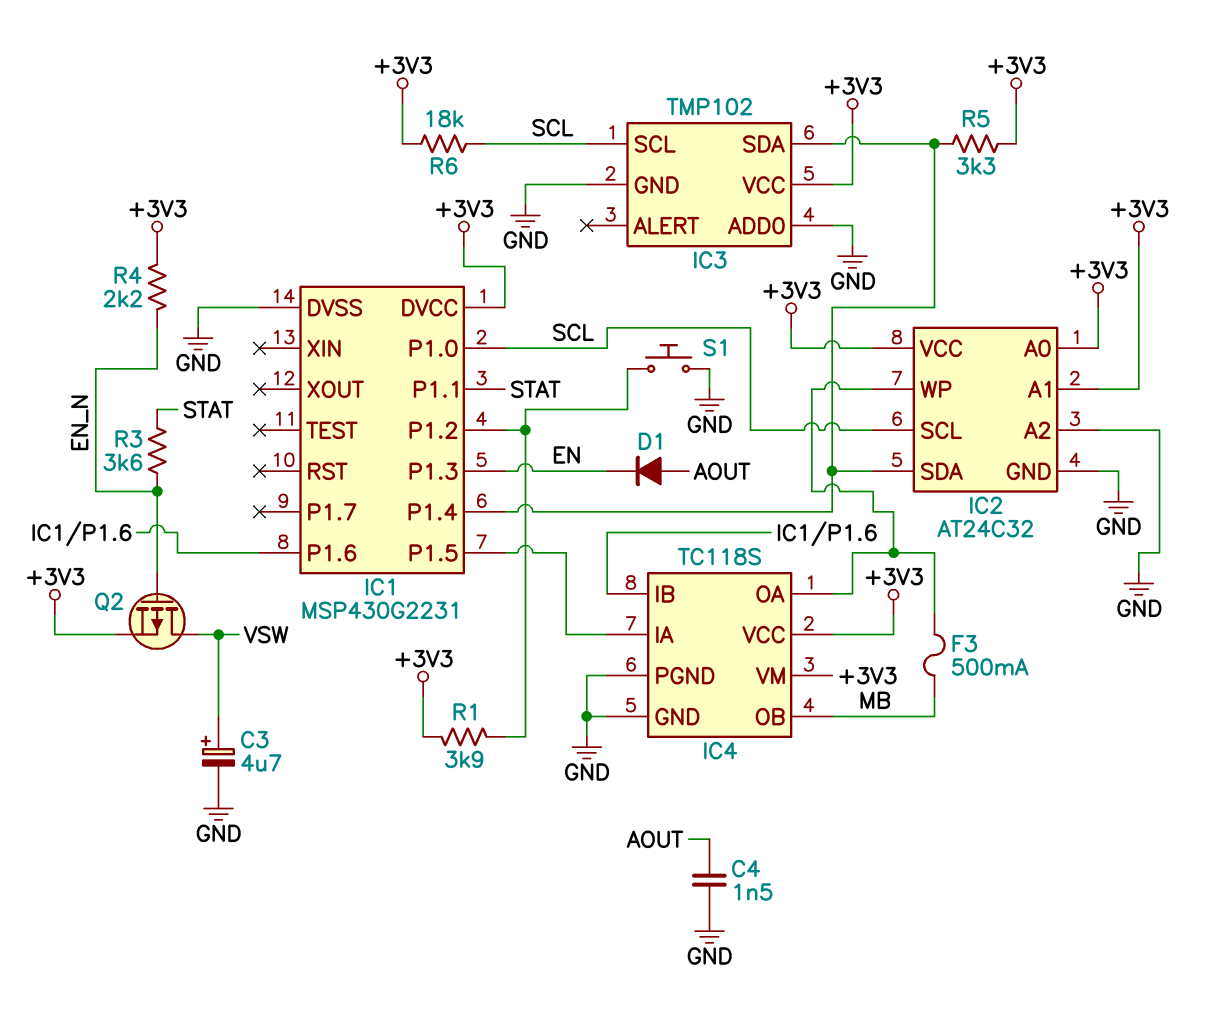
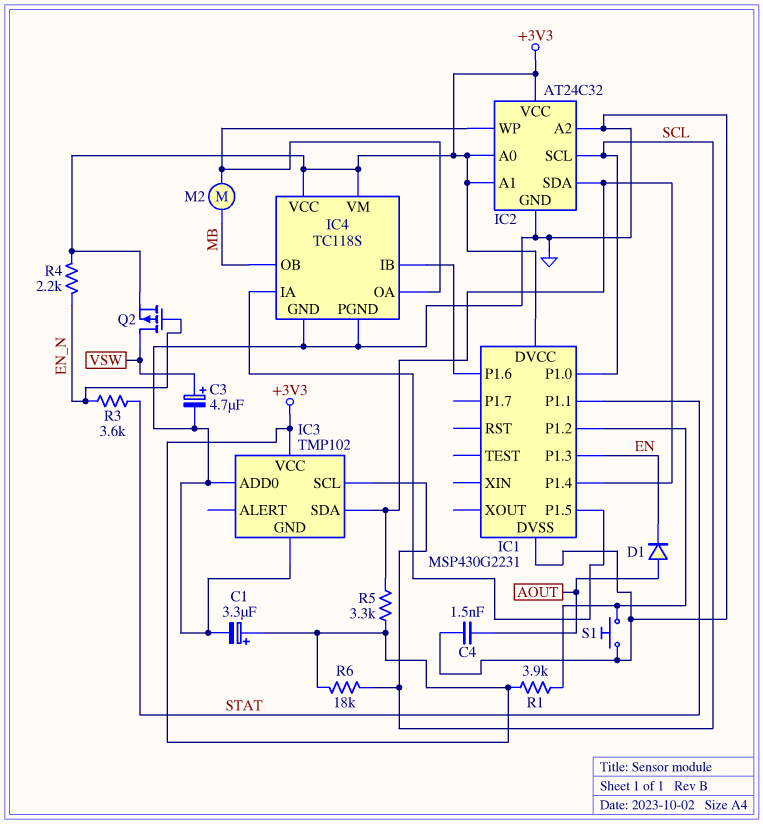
C1: none -> 3.3uF (plus +3V3, minus GND)
F3: 500mA (IC2/WP, MB) -> none
M2: none -> motor (IC2/WP, MB)

